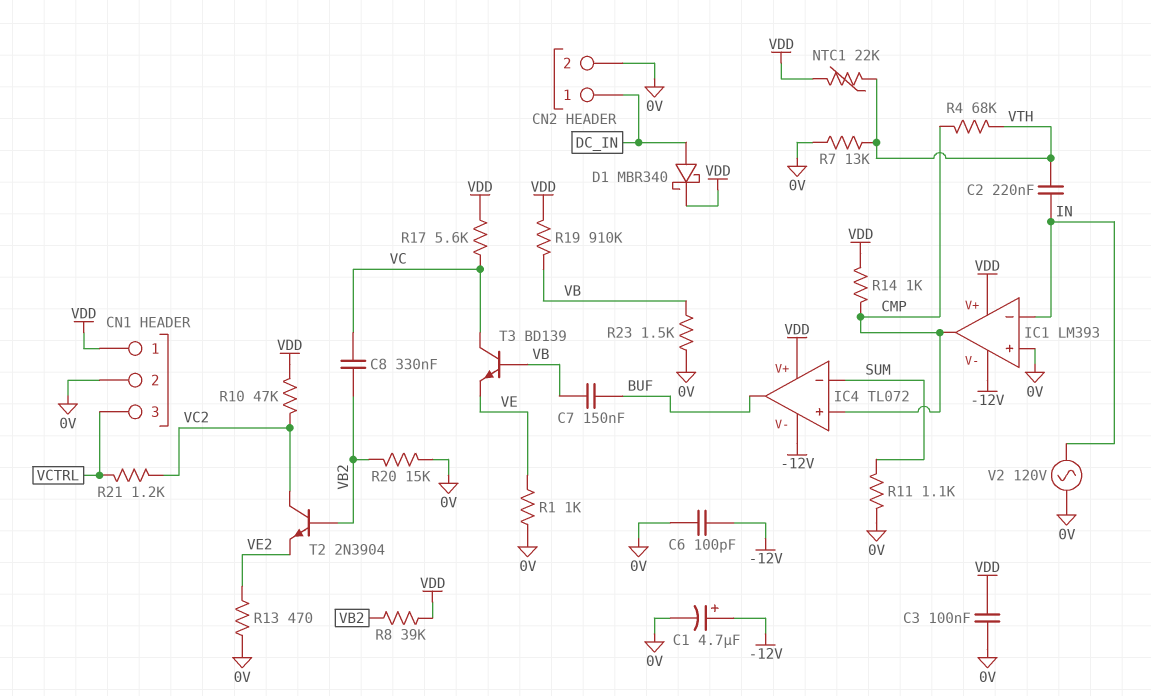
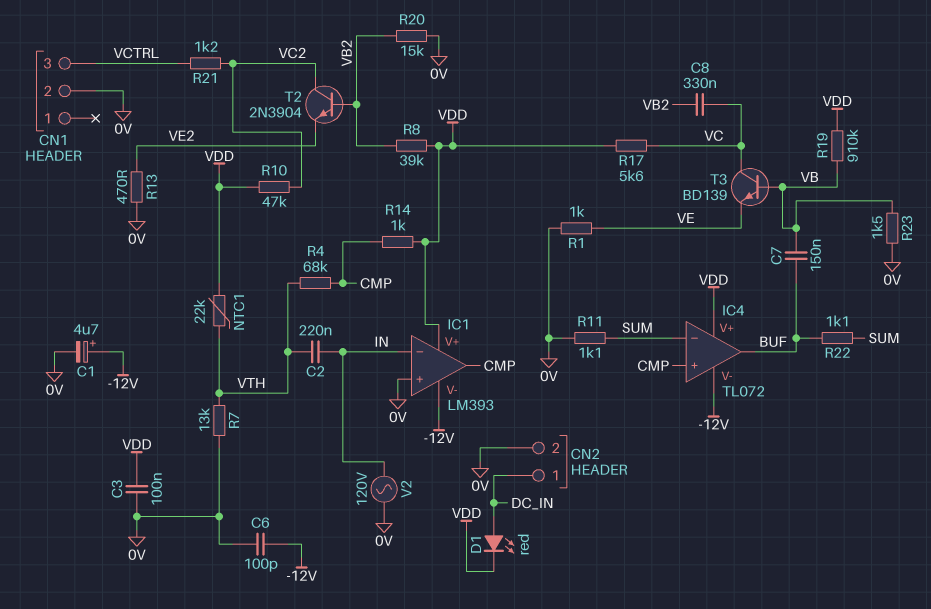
CN1 pin 1: VDD -> none
D1: schottky MBR340 (A DC_IN, K VDD) -> LED red (A DC_IN, K VDD)
R22: none -> 1.1k (BUF, SUM)

